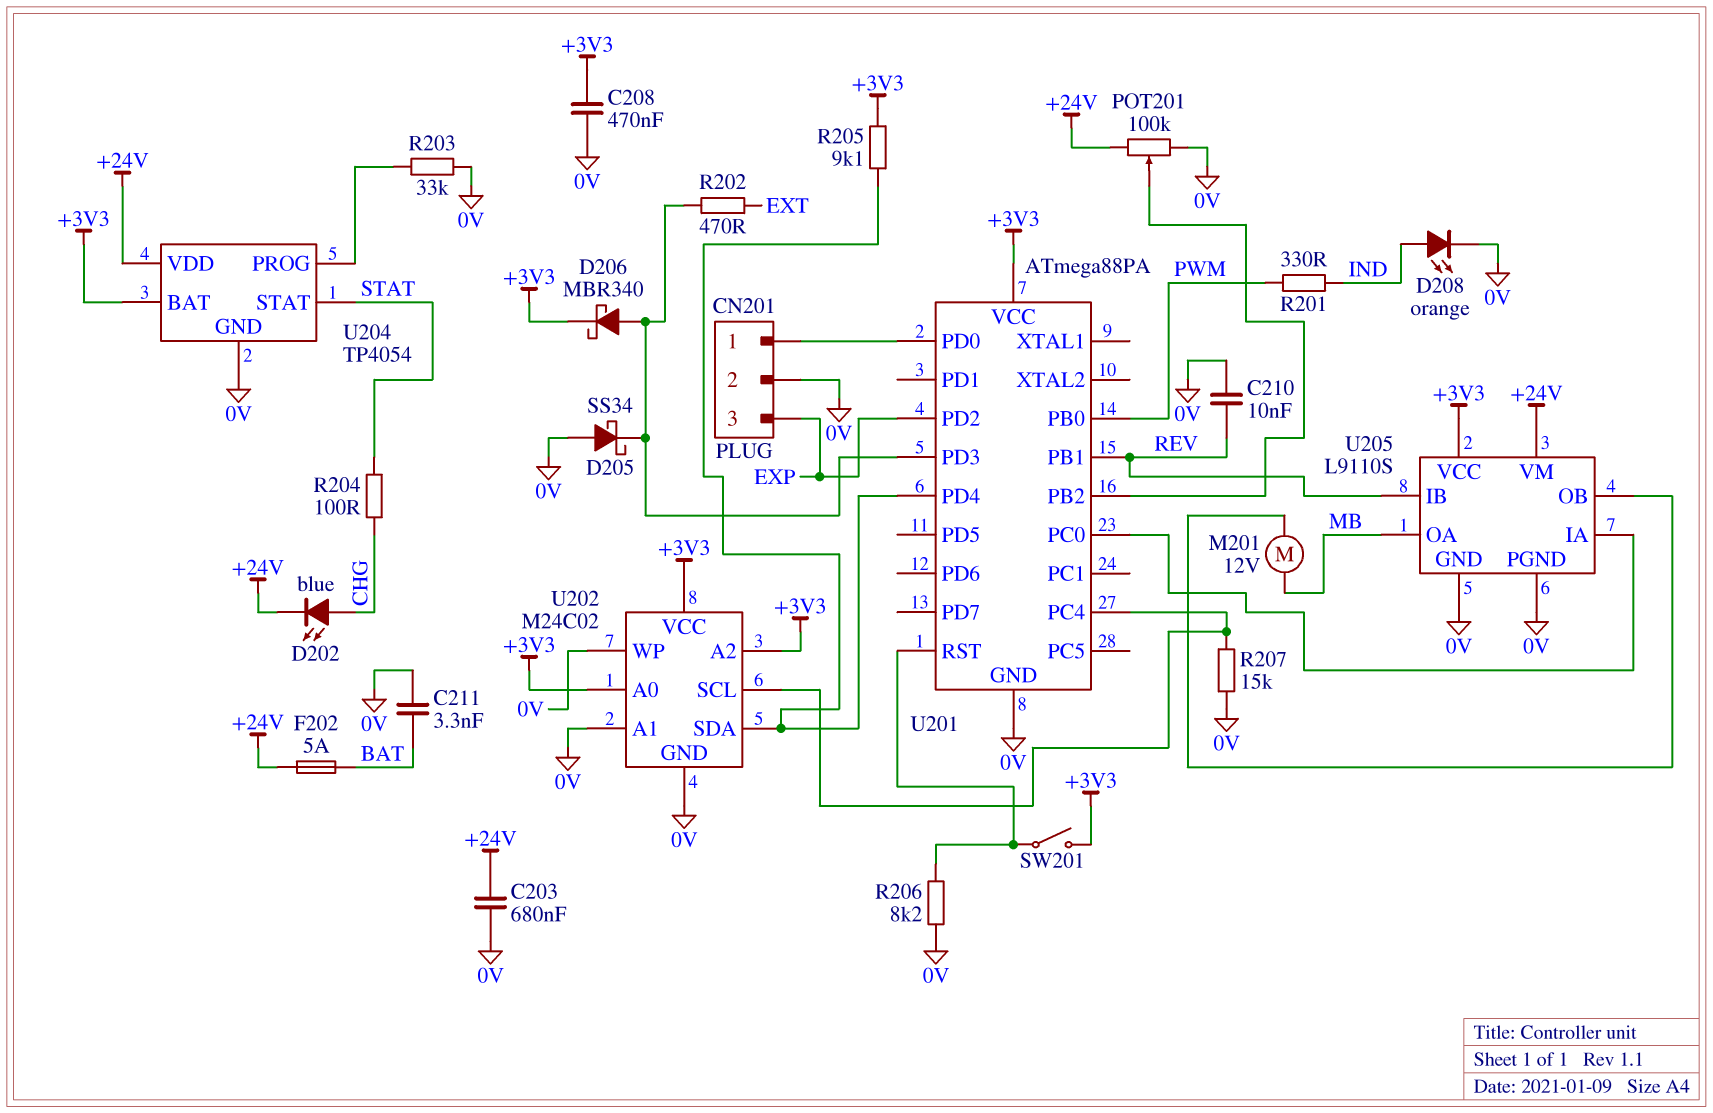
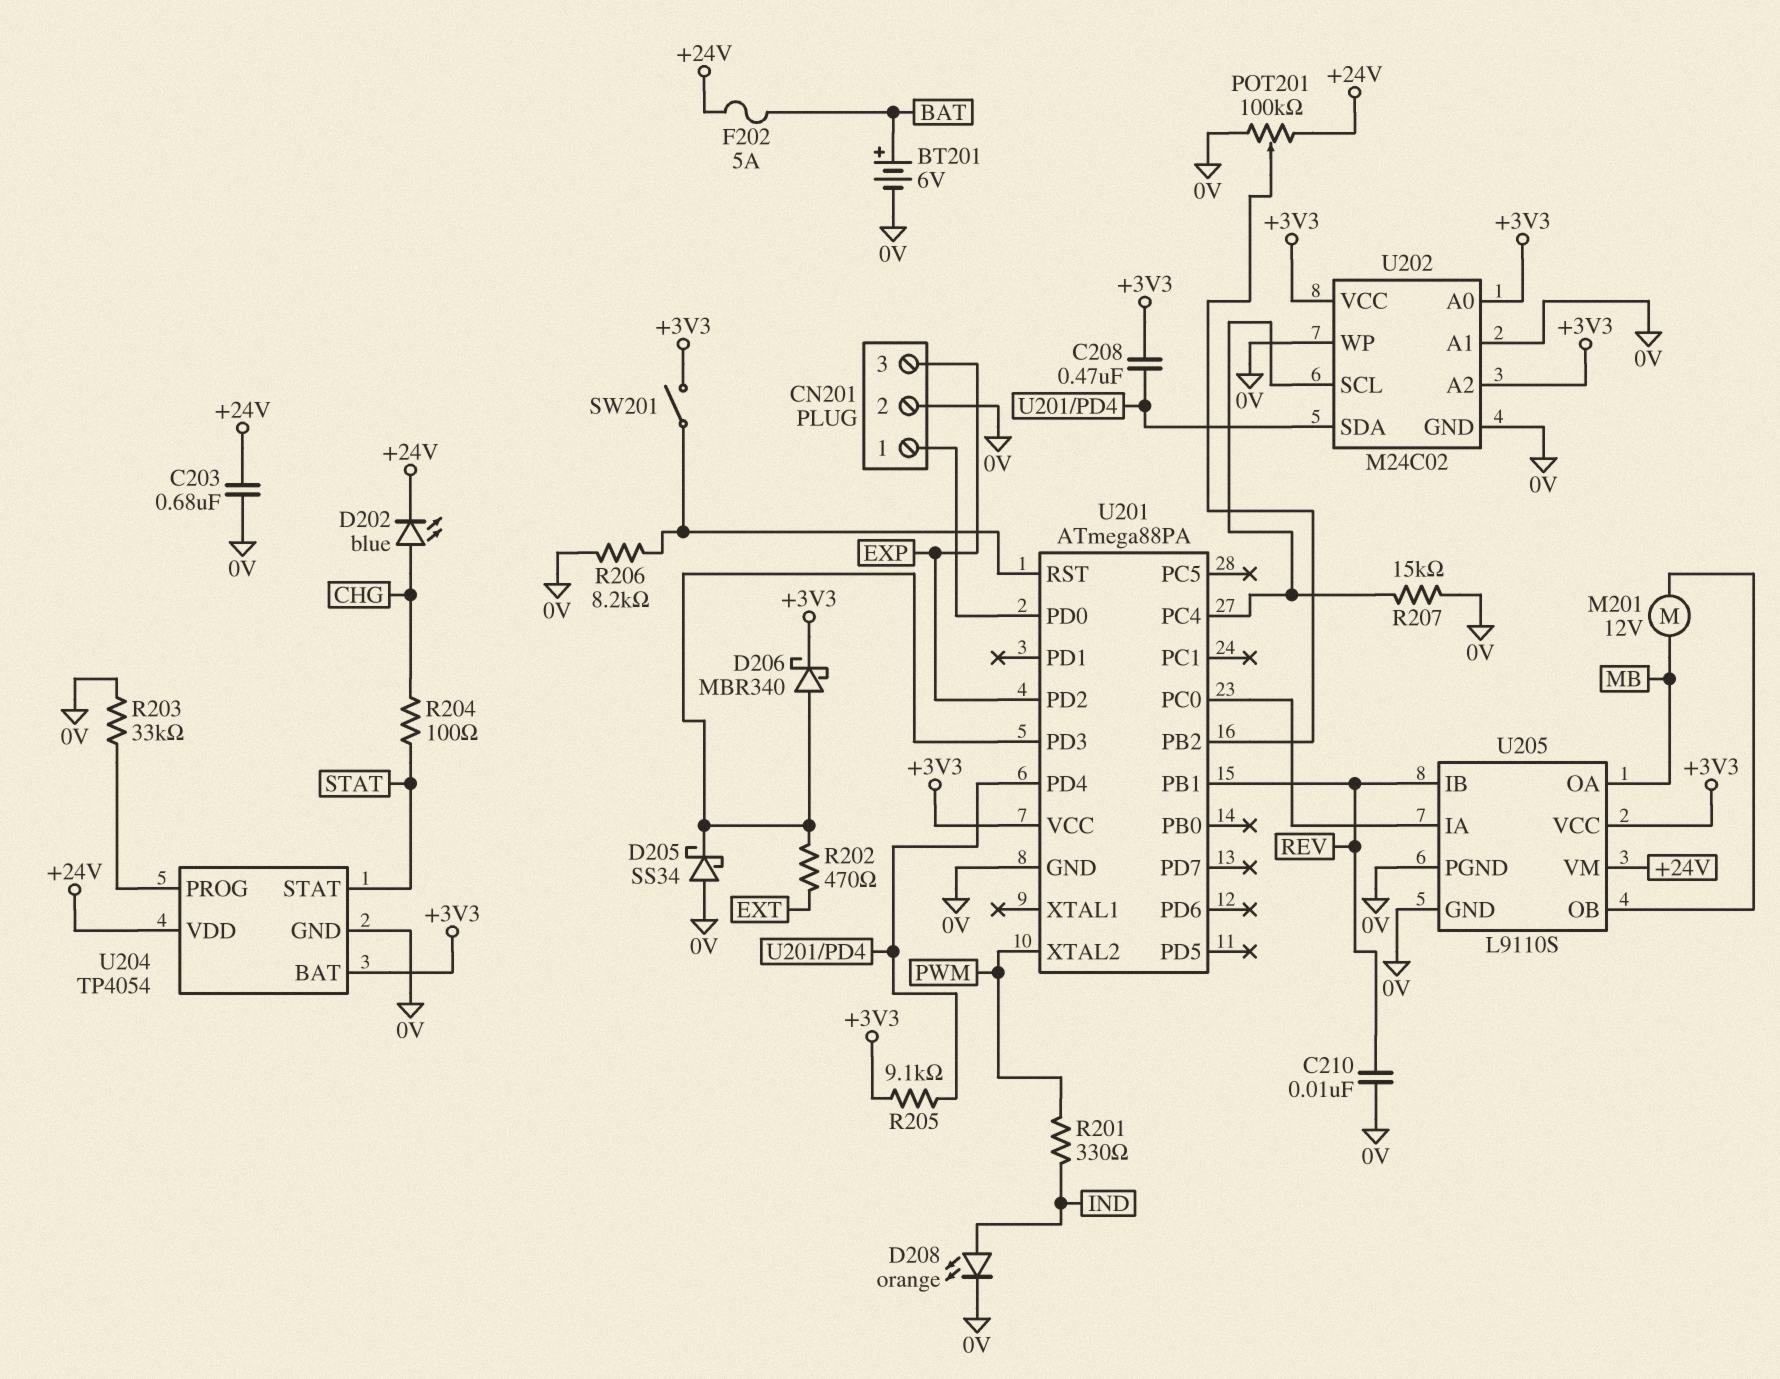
BT201: none -> 6V (plus BAT, minus 0V)
C208: 470nF (+3V3, 0V) -> 470nF (+3V3, U201/PD4)
C211: 3.3nF (0V, BAT) -> none
U201 pin PB0: PWM -> none
U201 pin XTAL2: none -> PWM

